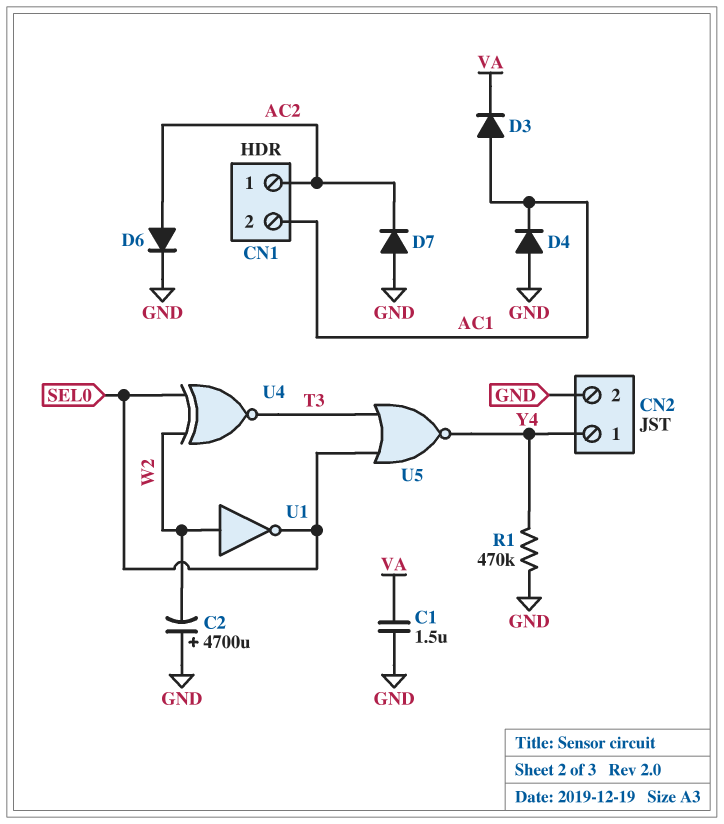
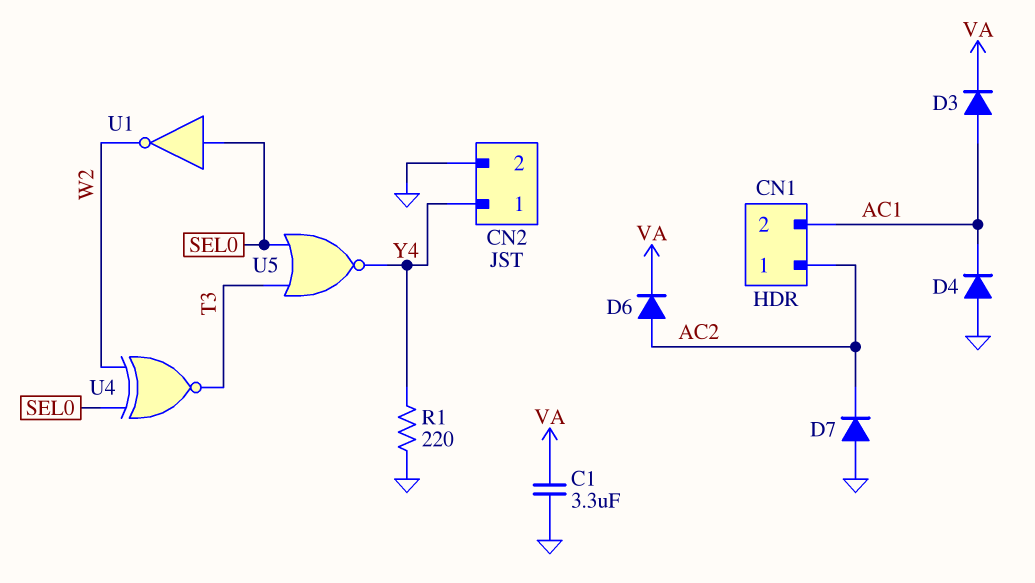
C1: 1.5uF (GND, VA) -> 3.3uF (GND, VA)
C2: 4700uF (plus GND, minus W2) -> none
D6: diode (A AC2, K GND) -> diode (A AC2, K VA)
R1: 470k (GND, Y4) -> 220 (GND, Y4)
U1: NOT (in W2, out SEL0) -> NOT (in SEL0, out W2)

